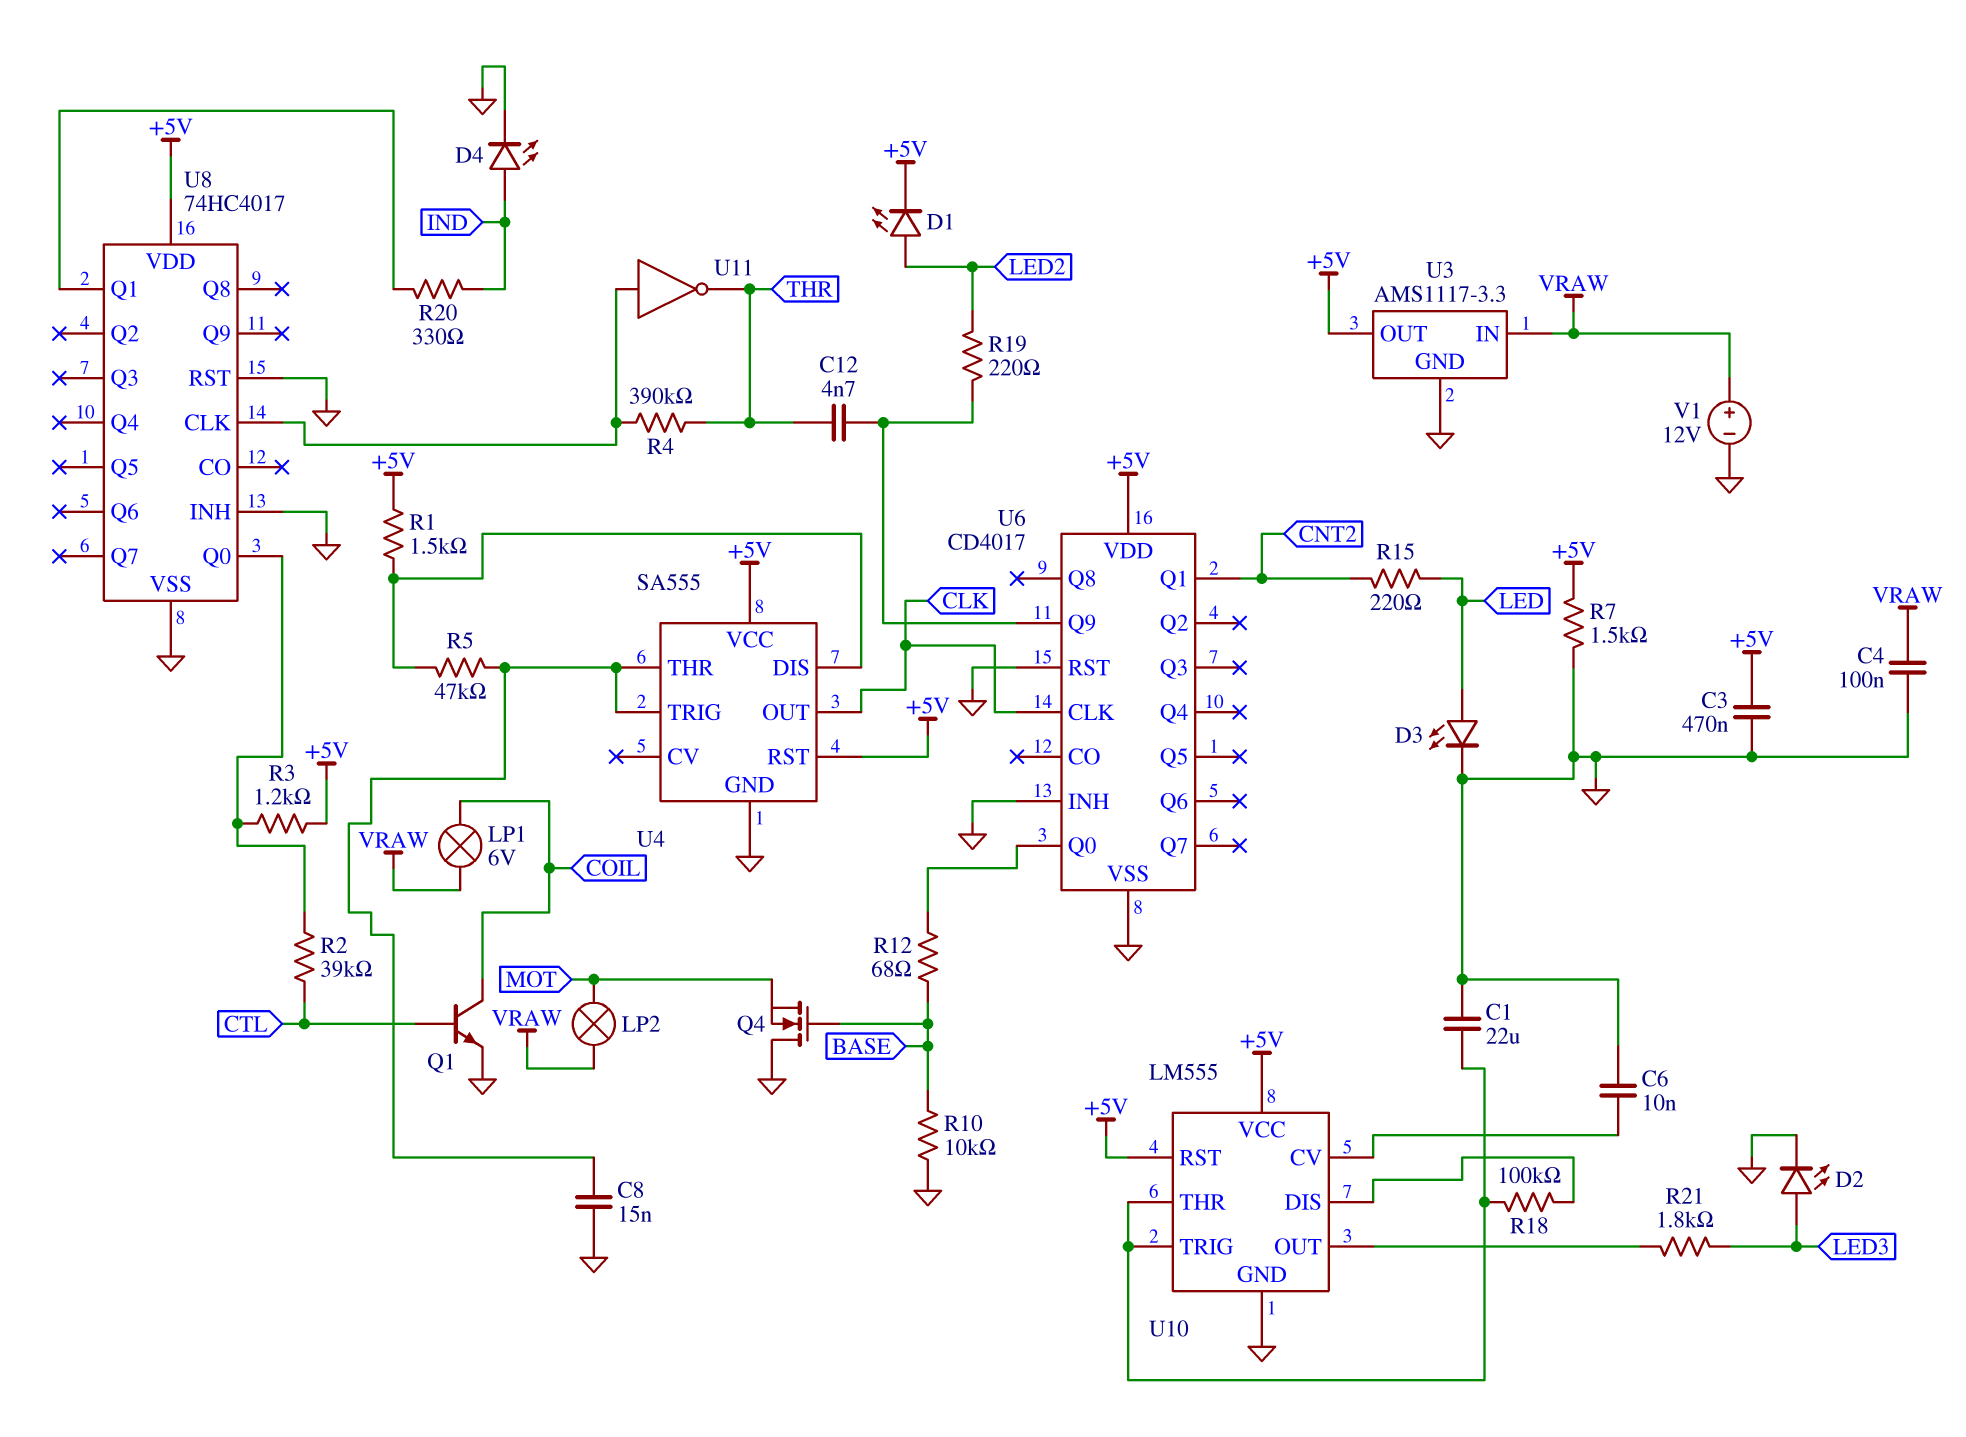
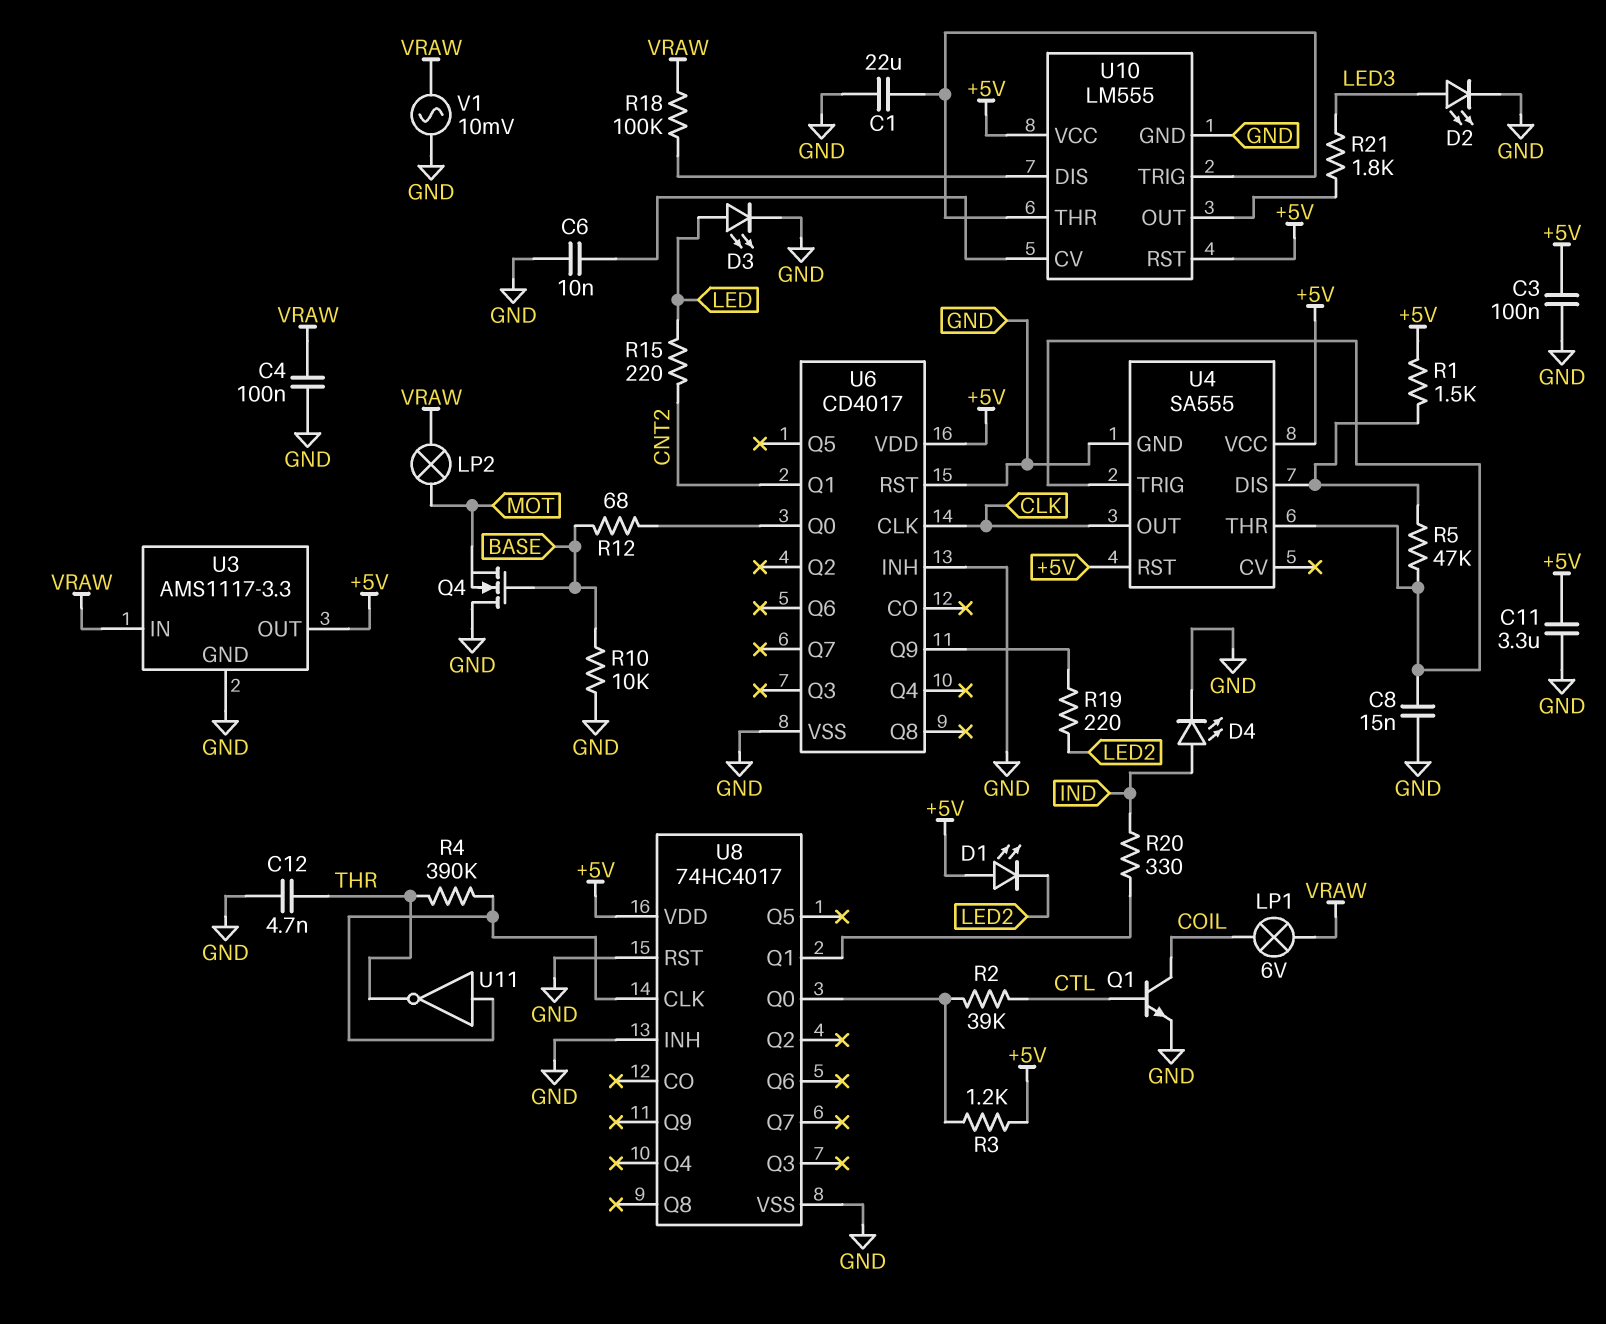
C3: 470nF (+5V, GND) -> 100nF (+5V, GND)
C11: none -> 3.3uF (+5V, GND)
C12: 4.7nF (THR, U6/Q9) -> 4.7nF (GND, THR)
D1: LED (A LED2, K +5V) -> LED (A +5V, K LED2)
R7: 1.5k (+5V, GND) -> none
R18: 100k (U10/DIS, U10/THR) -> 100k (U10/DIS, VRAW)
V1: 12V (plus VRAW, minus GND) -> AC 10mV (GND, VRAW)

